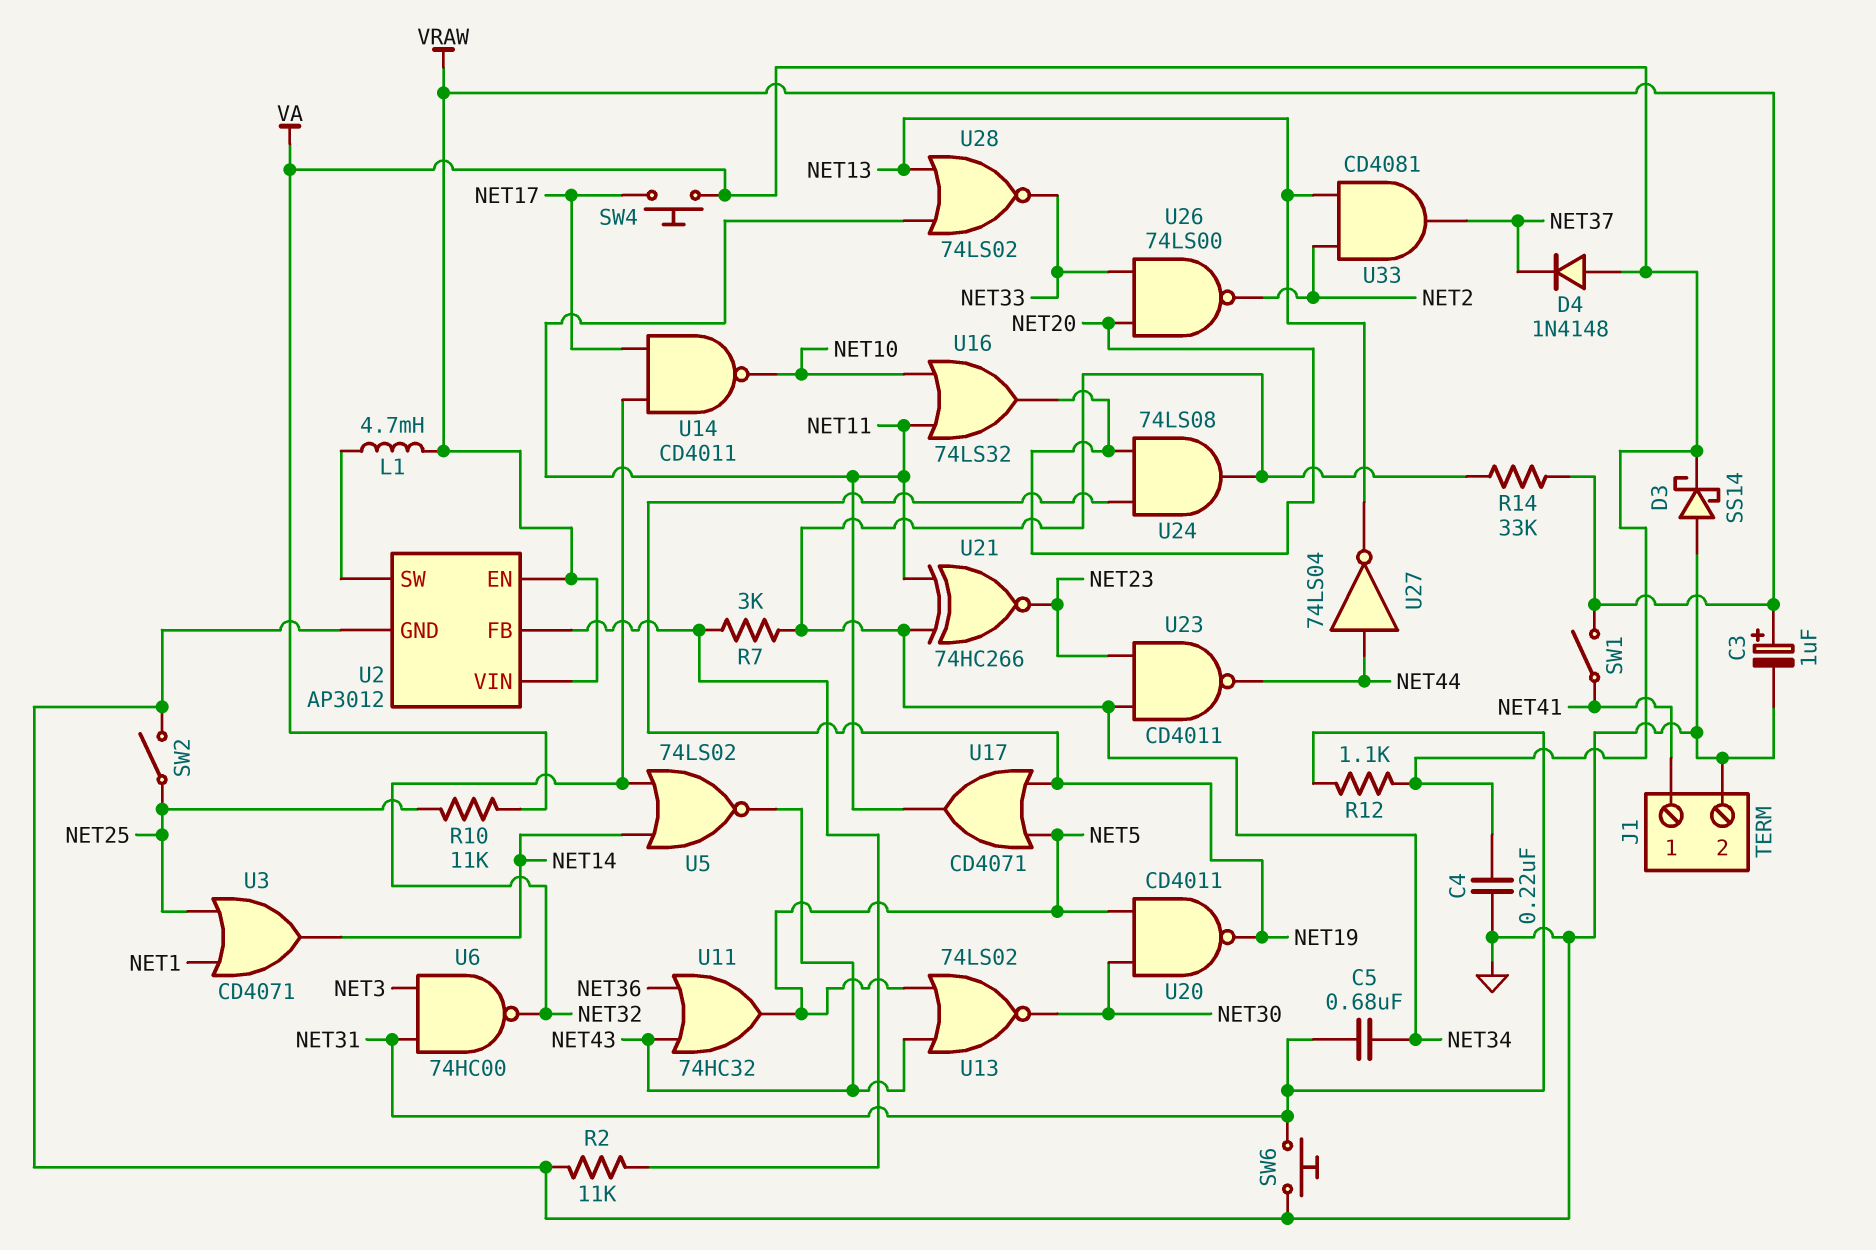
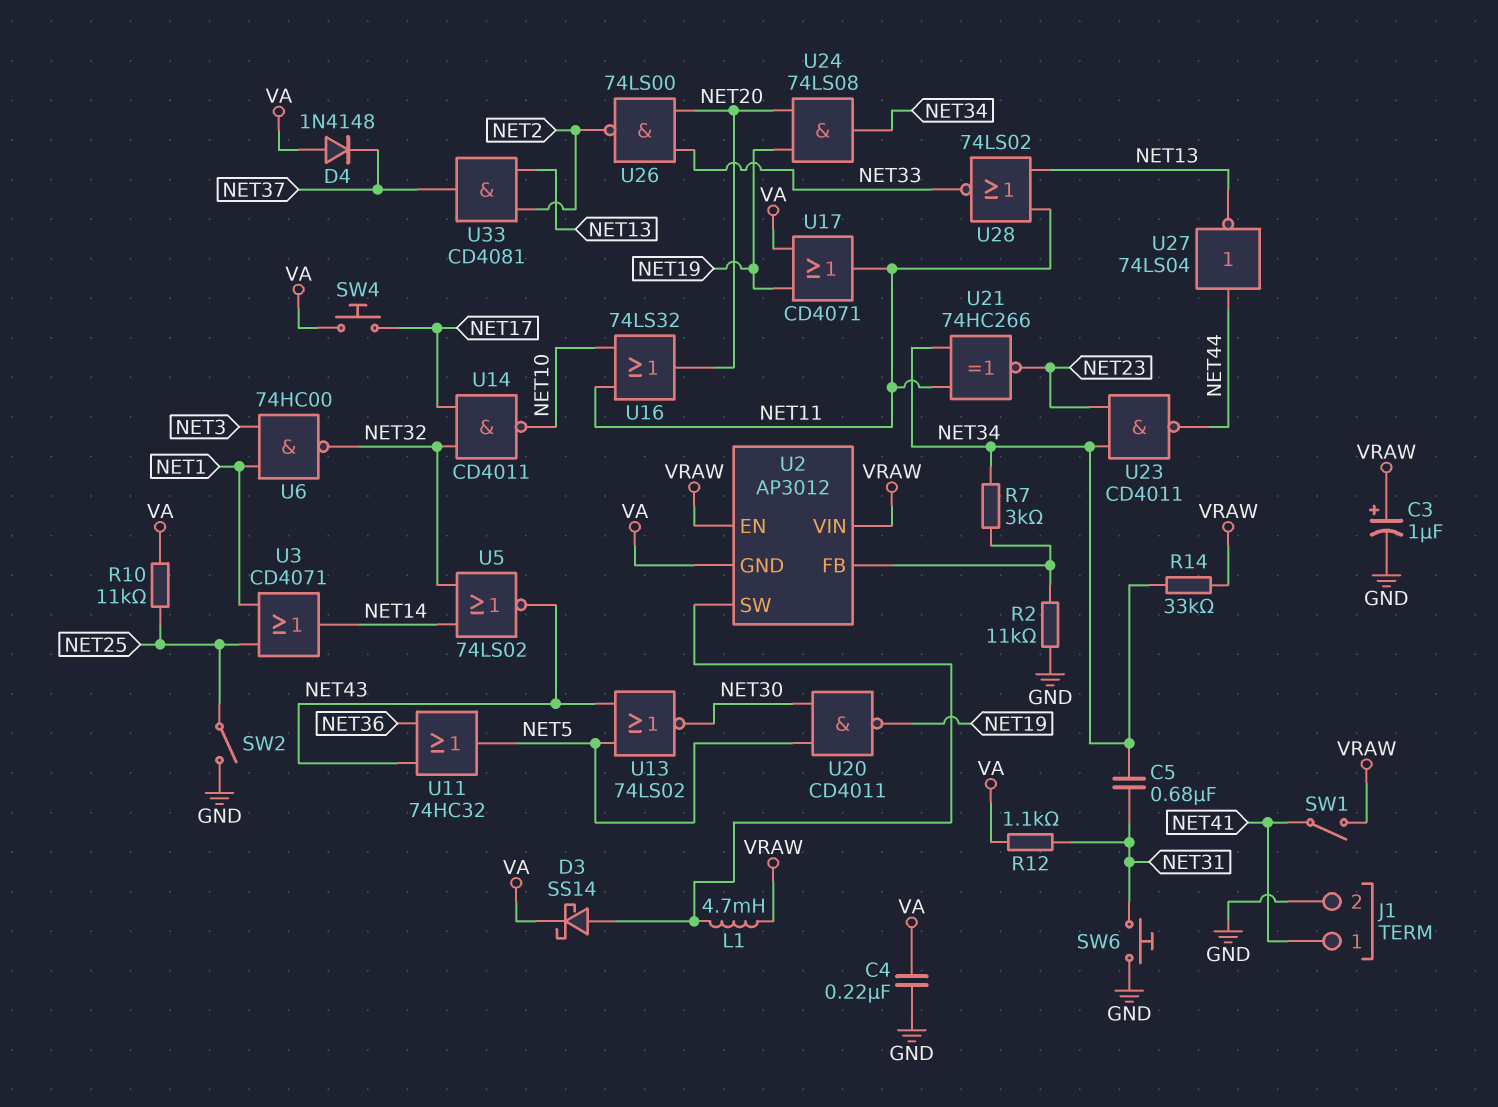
D3: schottky SS14 (A GND, K VA) -> schottky SS14 (A U2/SW, K VA)
U2 pin GND: GND -> VA
U6: NAND 74HC00 (in NET3, in NET31, out NET32) -> NAND 74HC00 (in NET1, in NET3, out NET32)
U17: OR CD4071 (in NET5, in NET19, out NET11) -> OR CD4071 (in NET19, in VA, out NET11)

